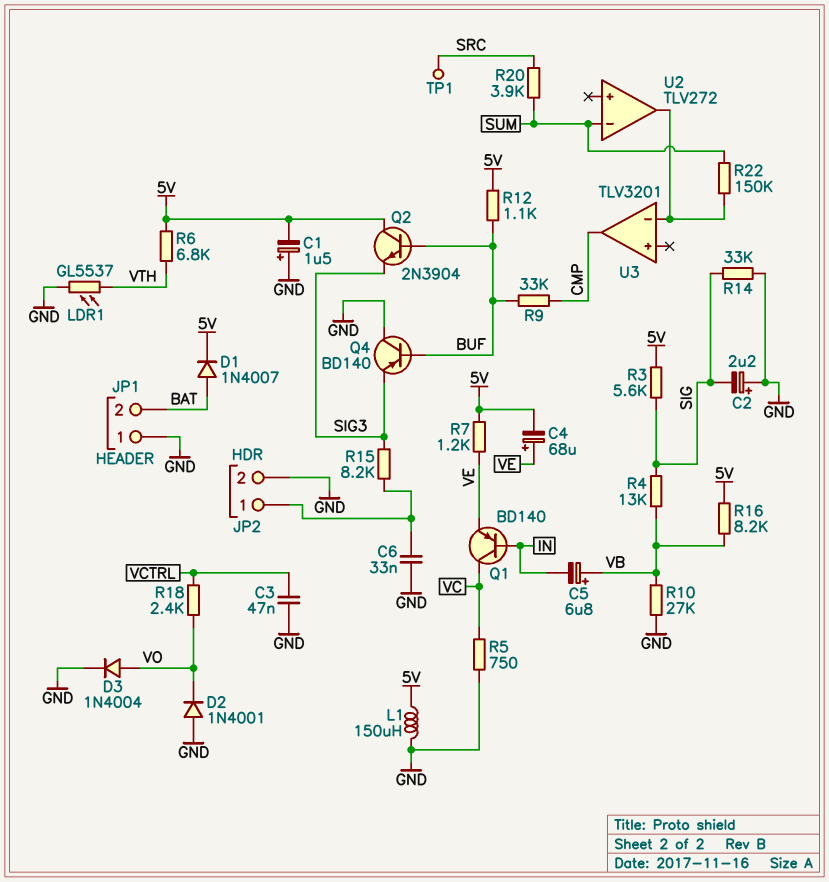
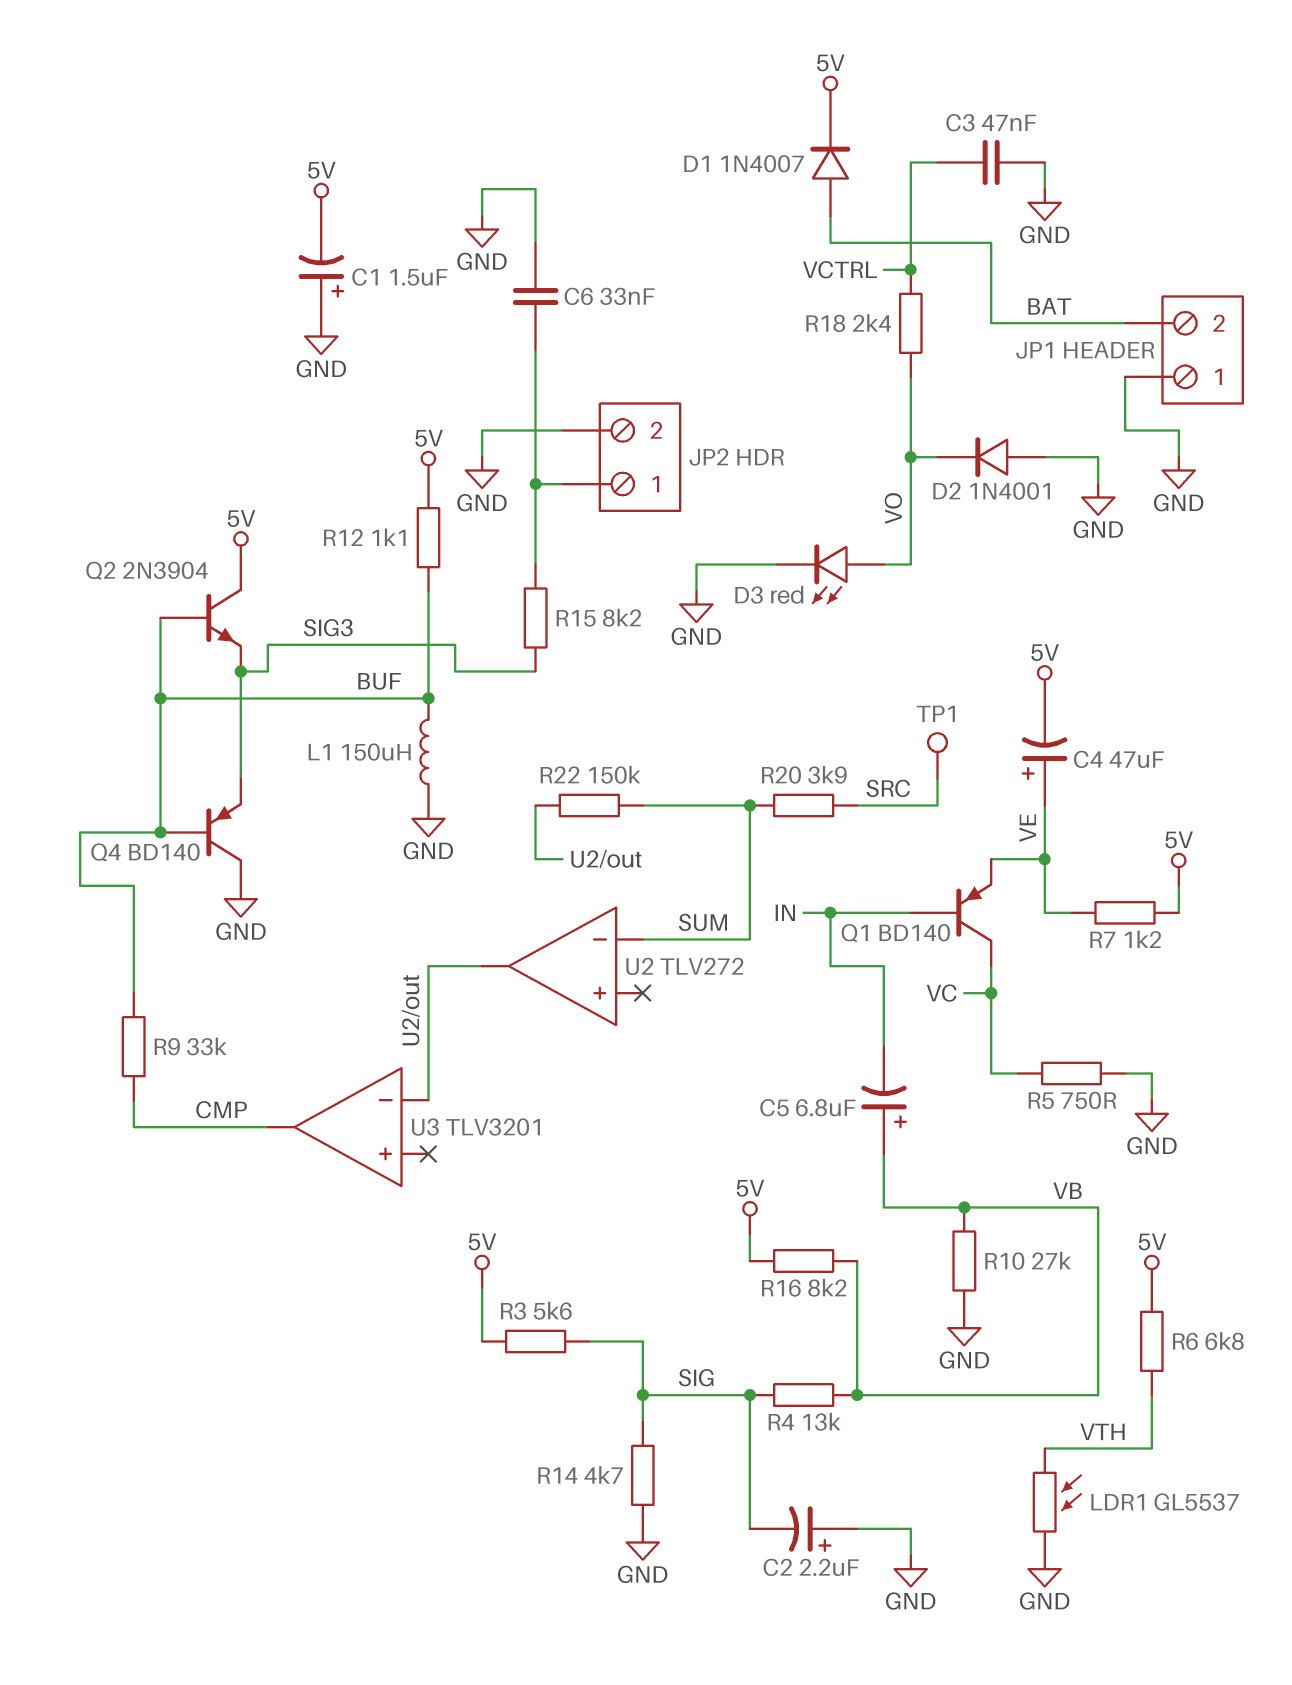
C4: 68uF (plus VE, minus 5V) -> 47uF (plus VE, minus 5V)
D3: diode 1N4004 (A VO, K GND) -> LED red (A VO, K GND)
L1: 150uH (5V, GND) -> 150uH (BUF, GND)
R14: 33k (GND, SIG) -> 4.7k (GND, SIG)

